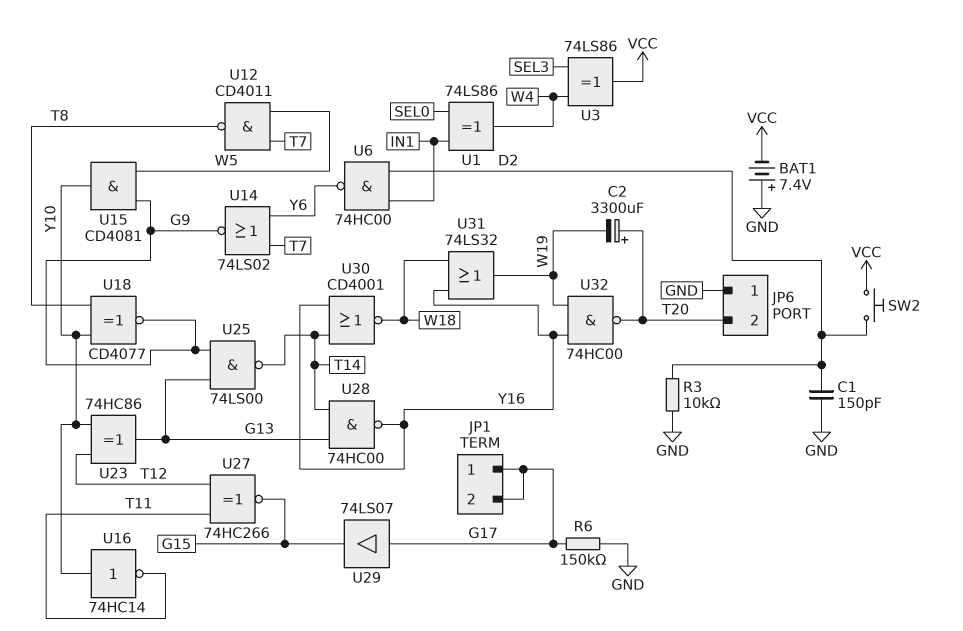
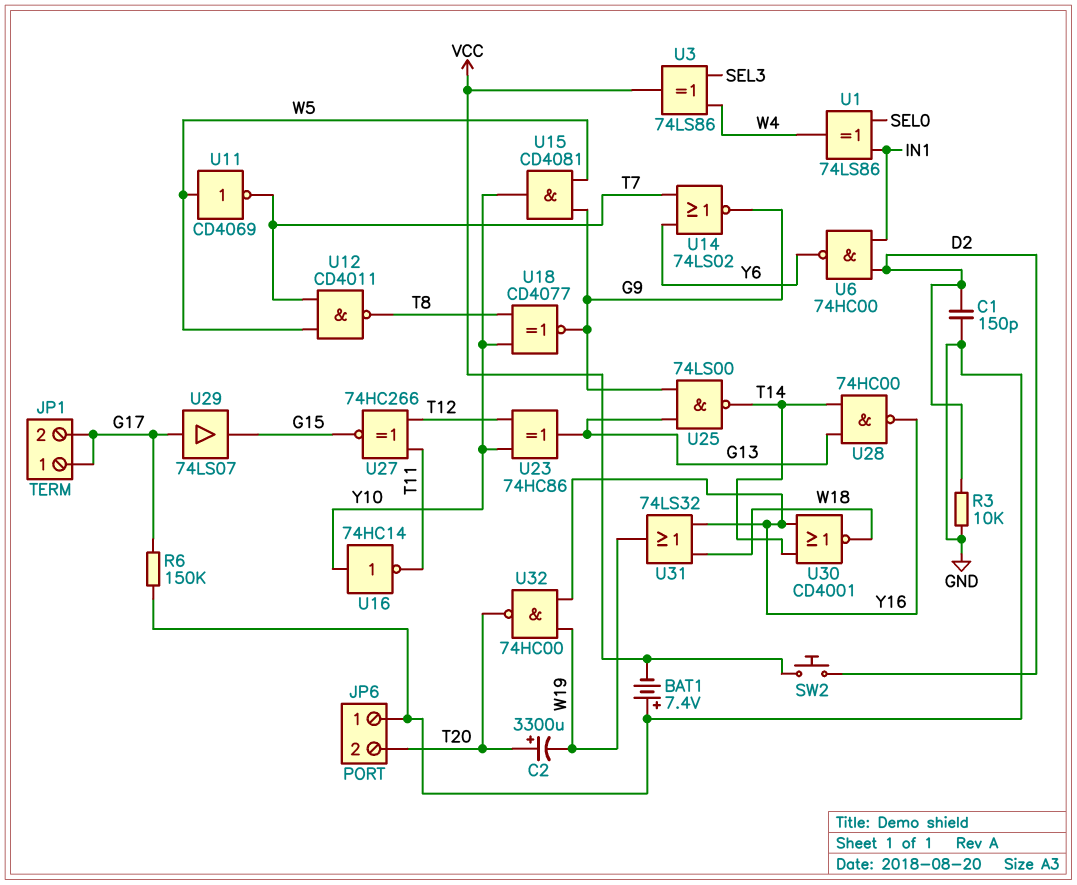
U11: none -> NOT CD4069 (in W5, out T7)

